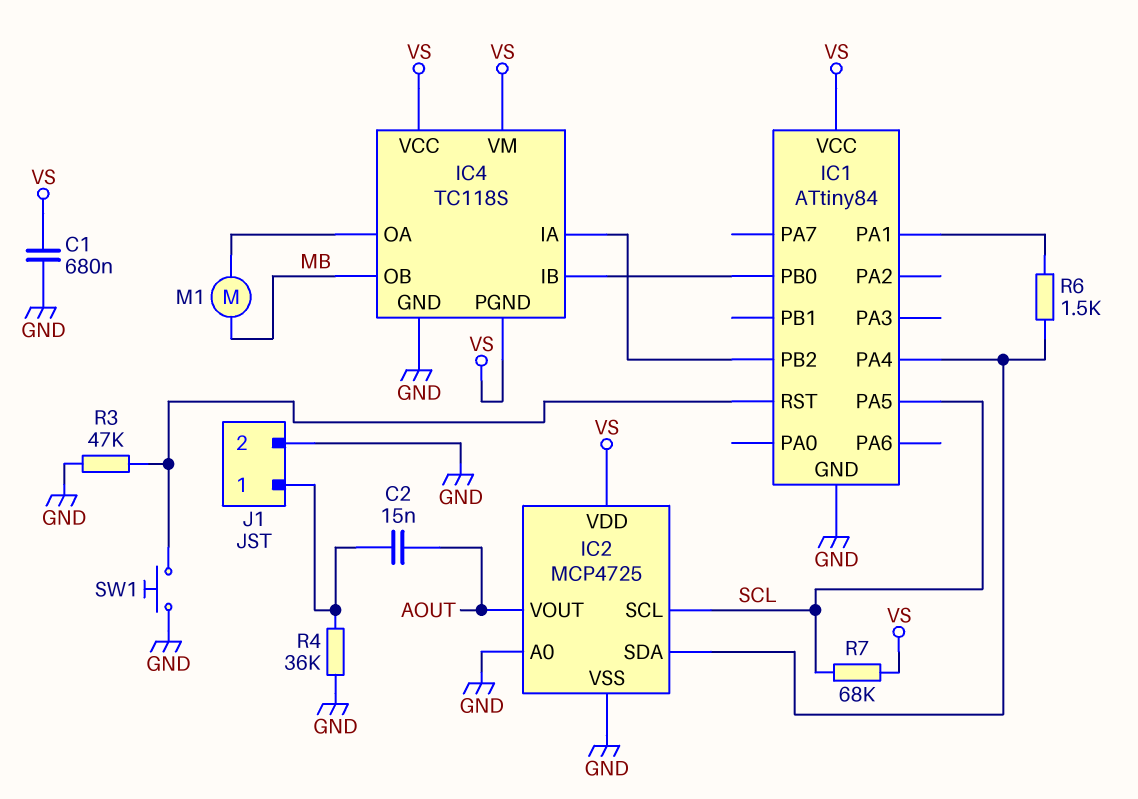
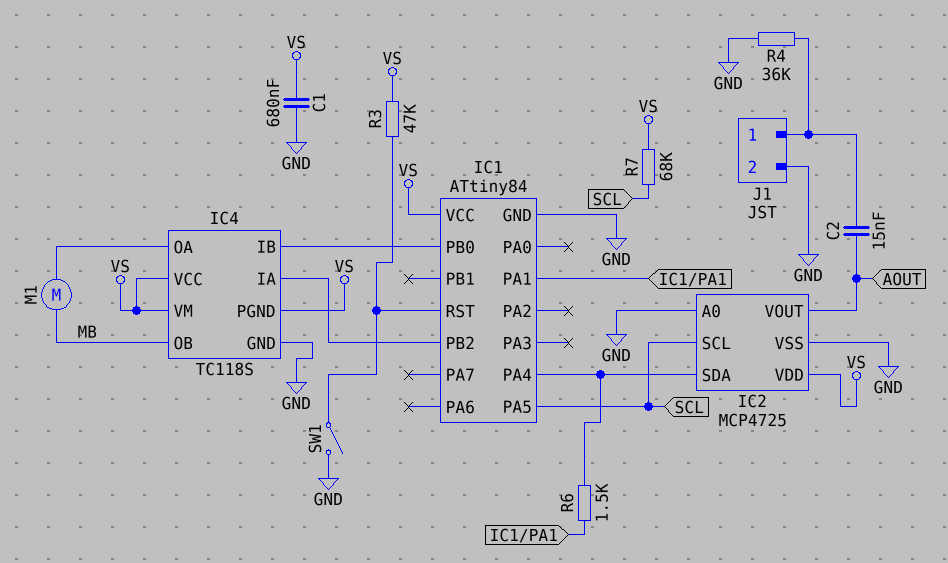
R3: 47k (GND, IC1/RST) -> 47k (IC1/RST, VS)
SW1: button (GND, IC1/RST) -> switch (GND, IC1/RST)

